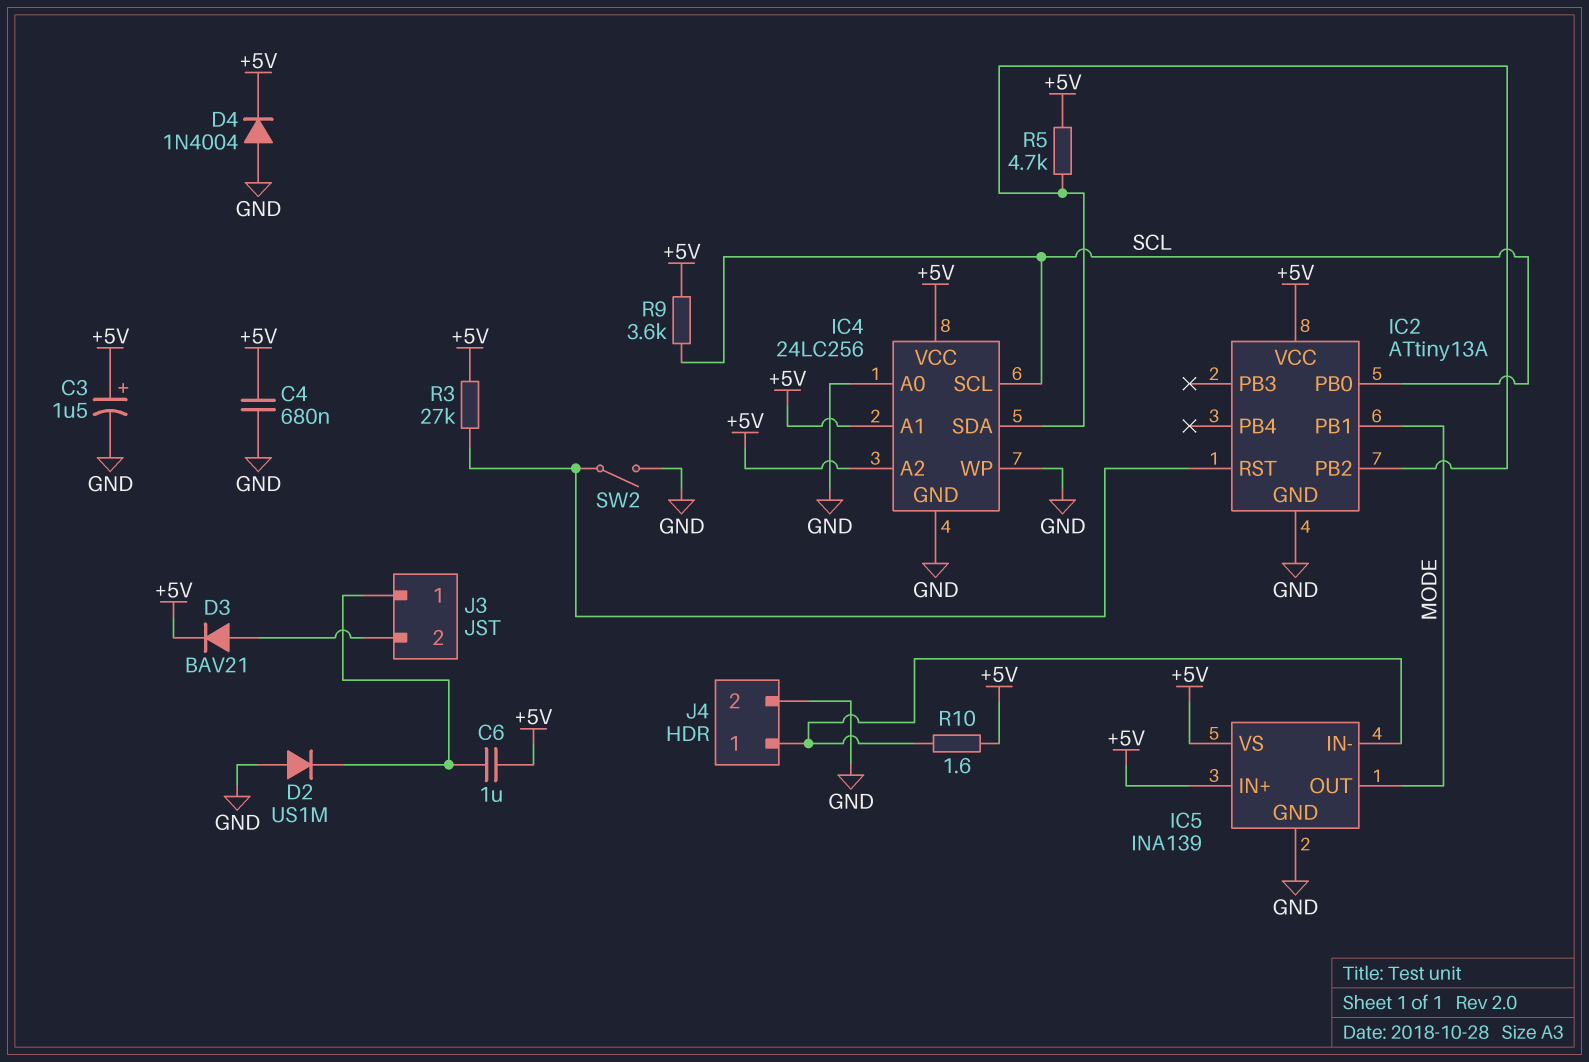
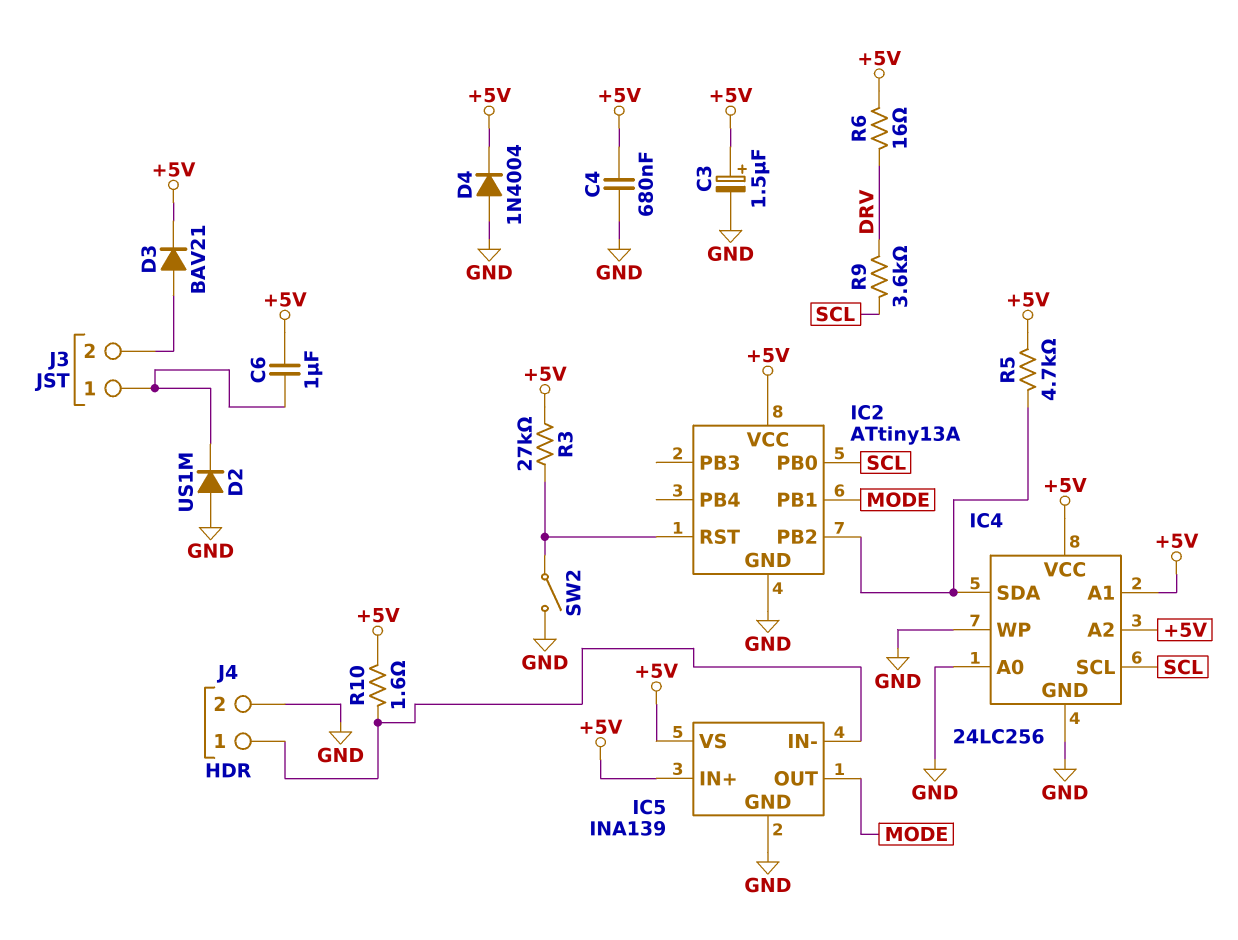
R6: none -> 16 (+5V, DRV)
R9: 3.6k (+5V, SCL) -> 3.6k (DRV, SCL)

